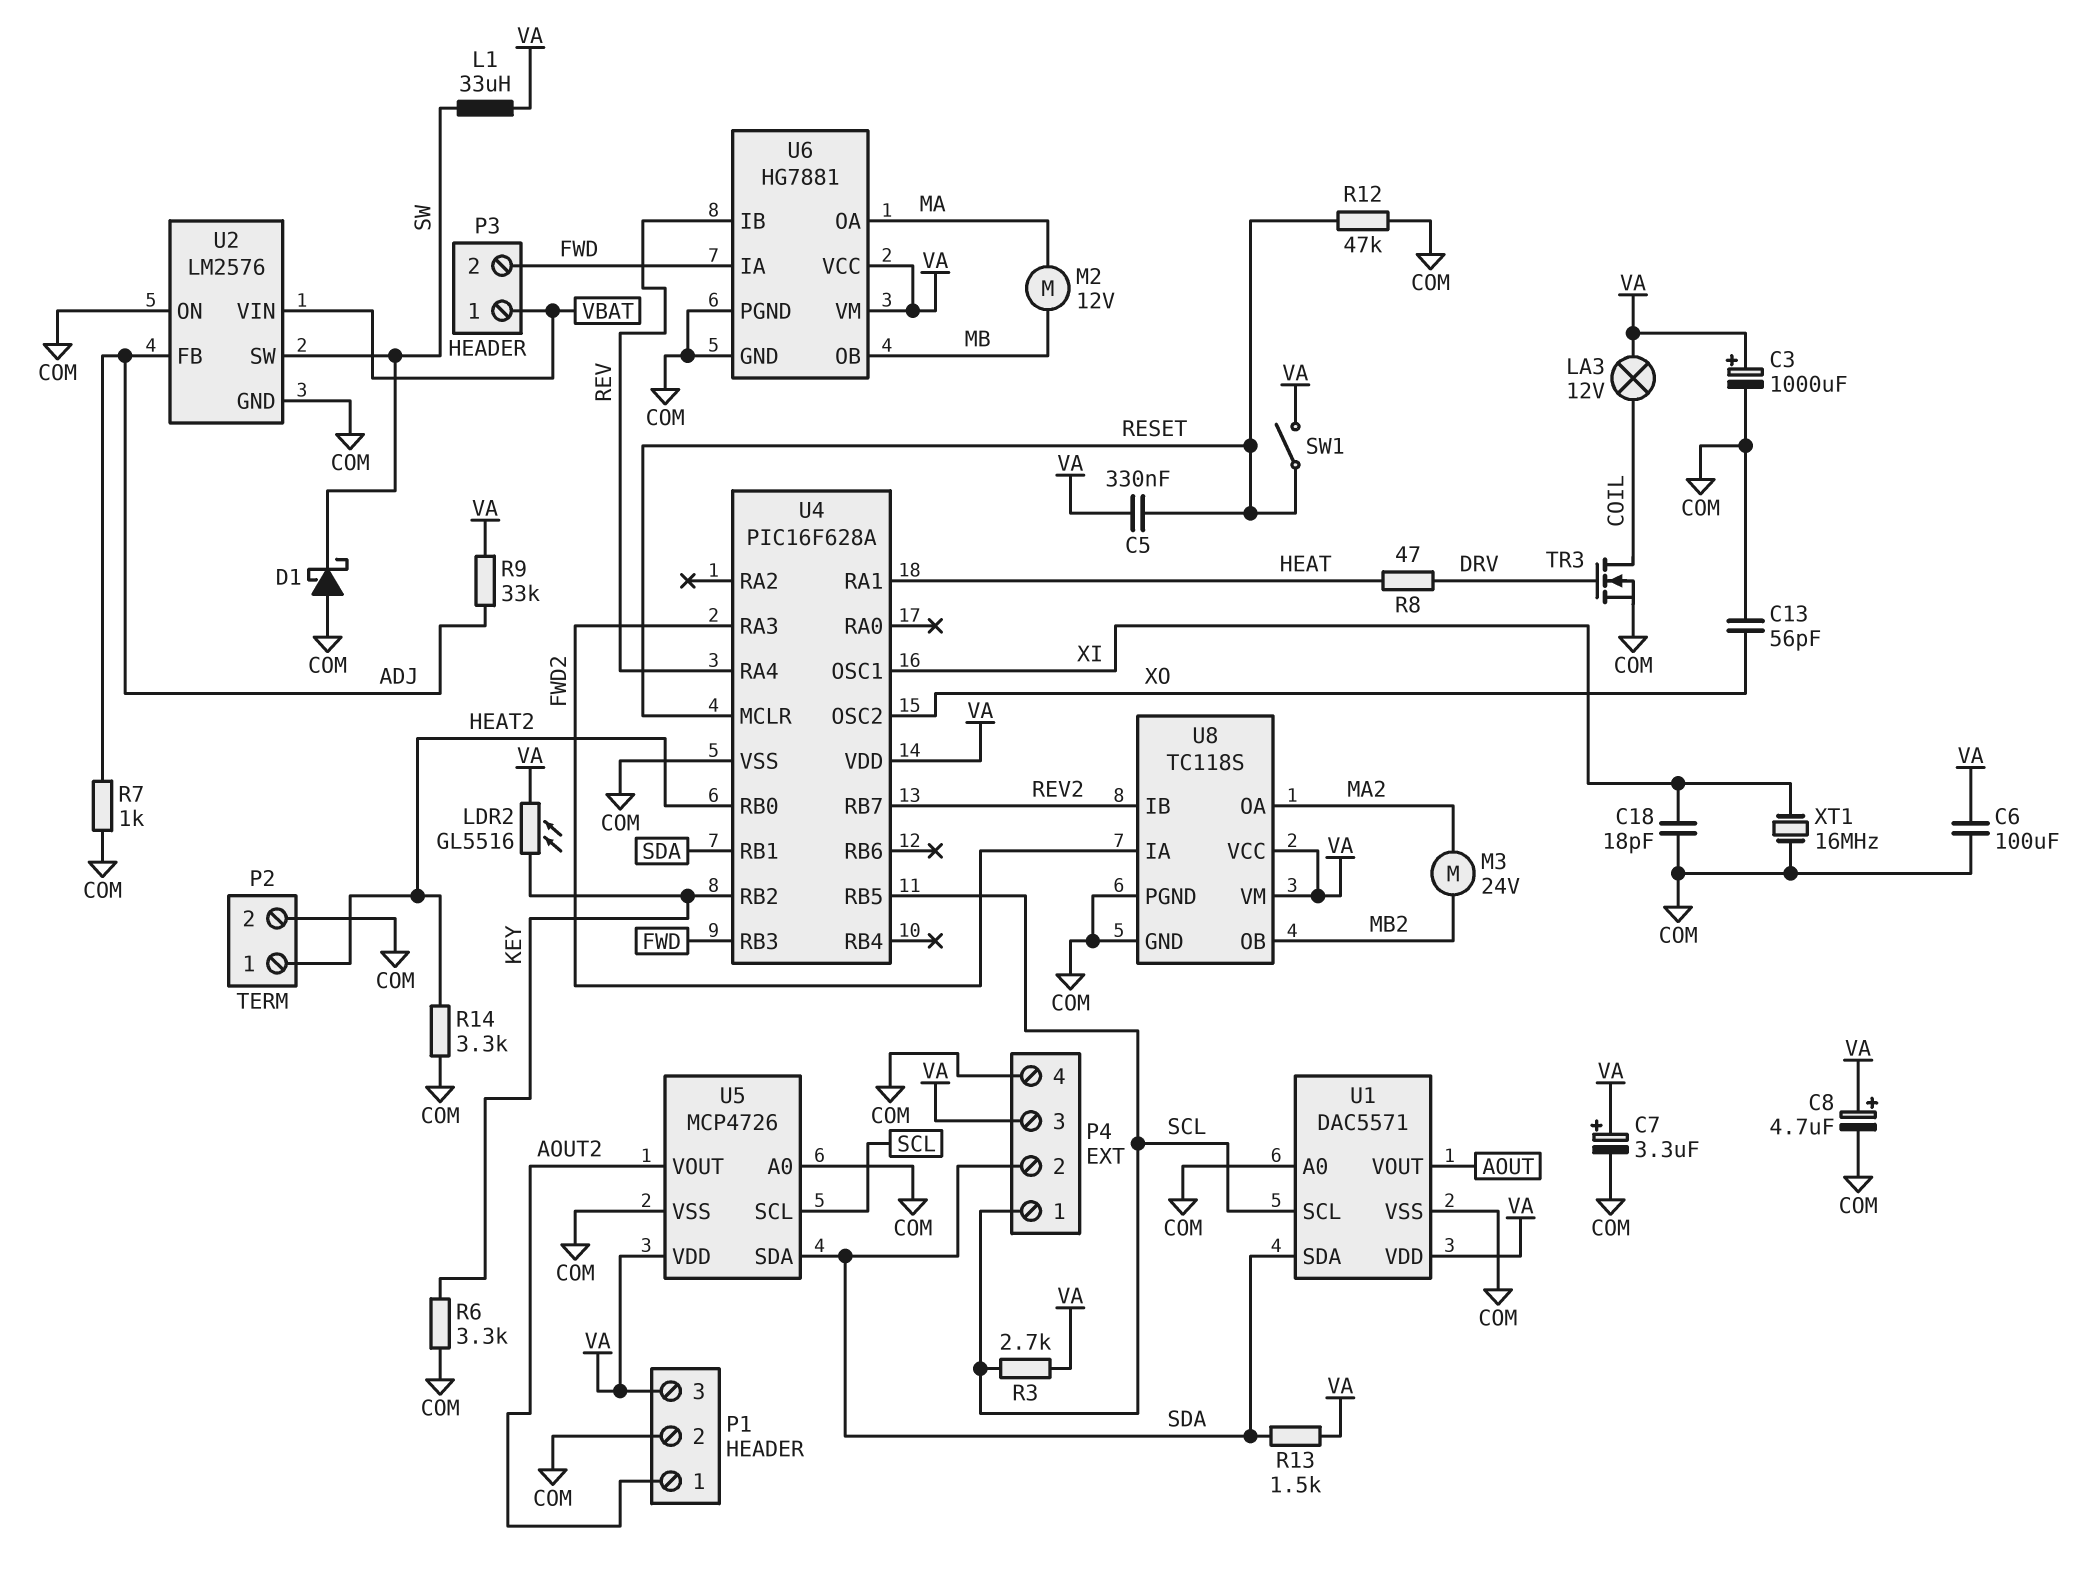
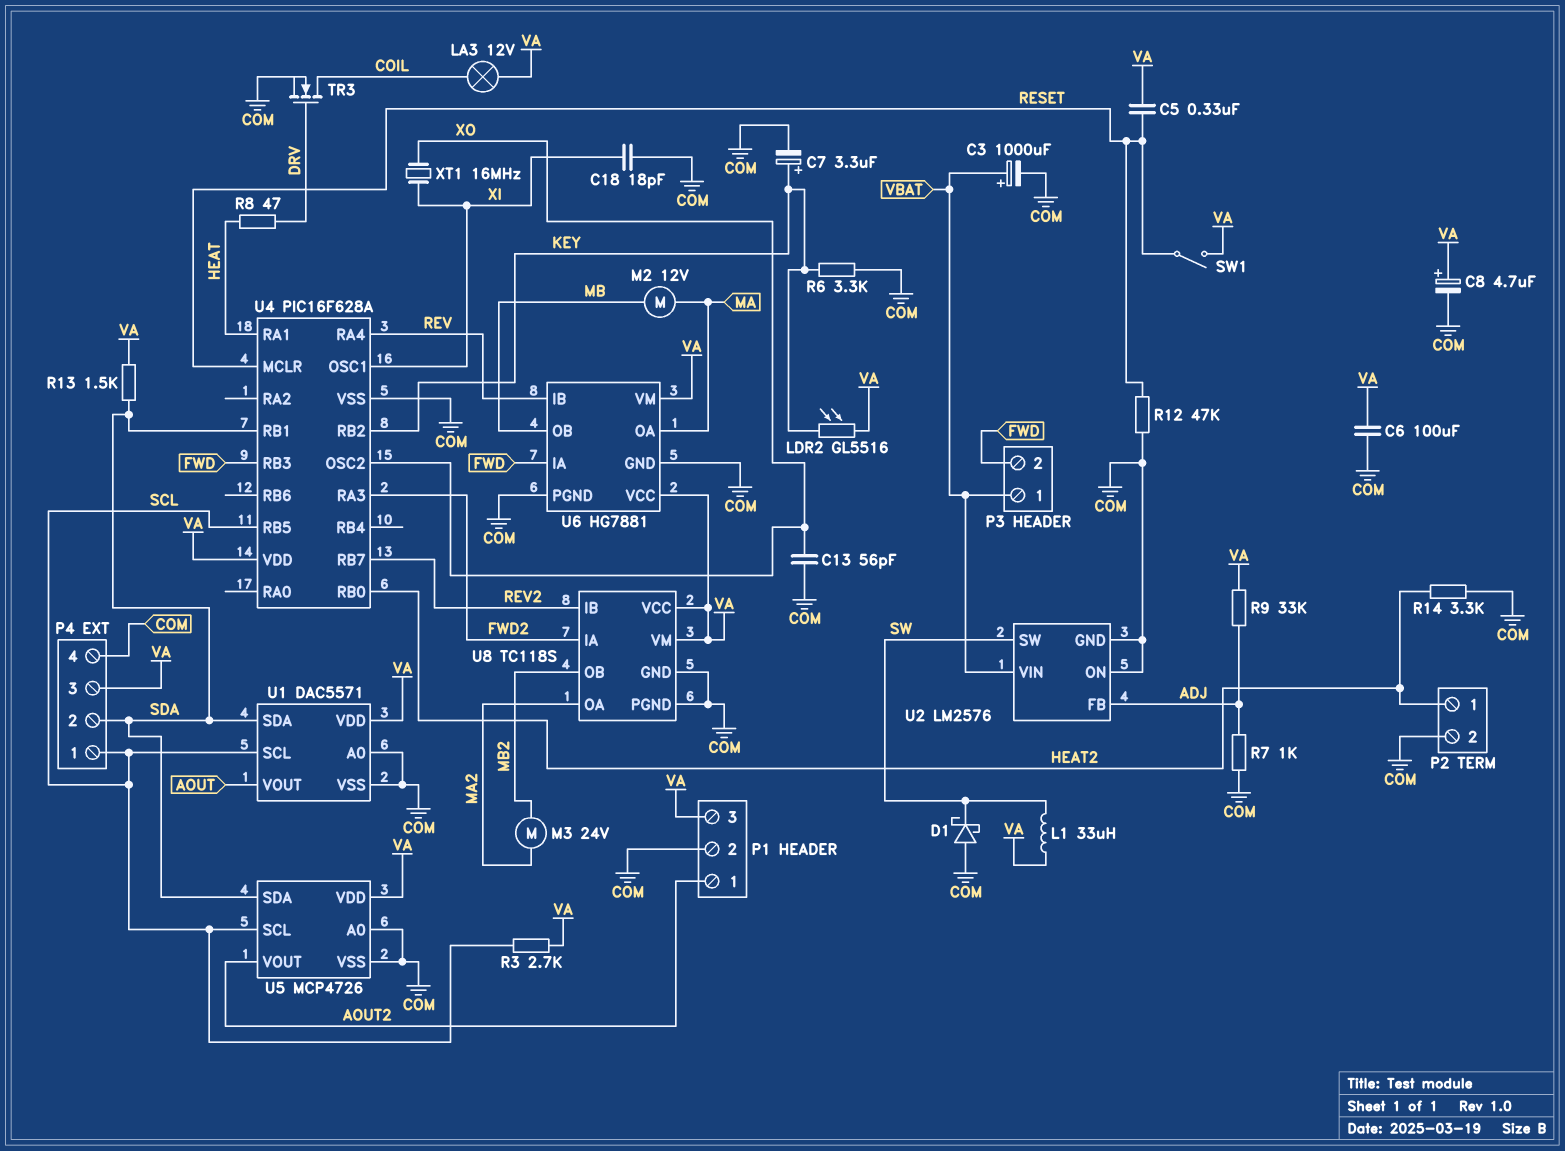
C3: 1000uF (plus VA, minus COM) -> 1000uF (plus VBAT, minus COM)
C7: 3.3uF (plus VA, minus COM) -> 3.3uF (plus KEY, minus COM)
XT1: 16MHz (COM, XI) -> 16MHz (XI, XO)

